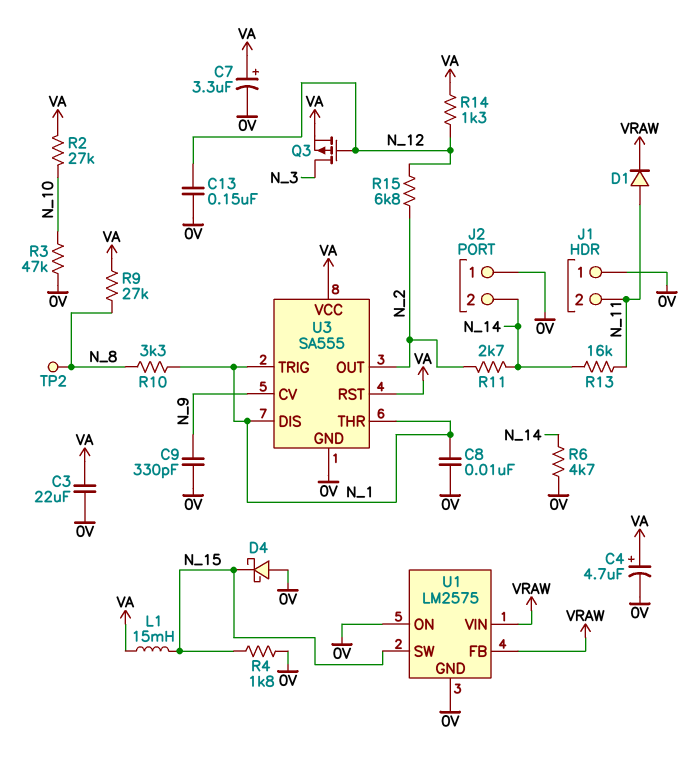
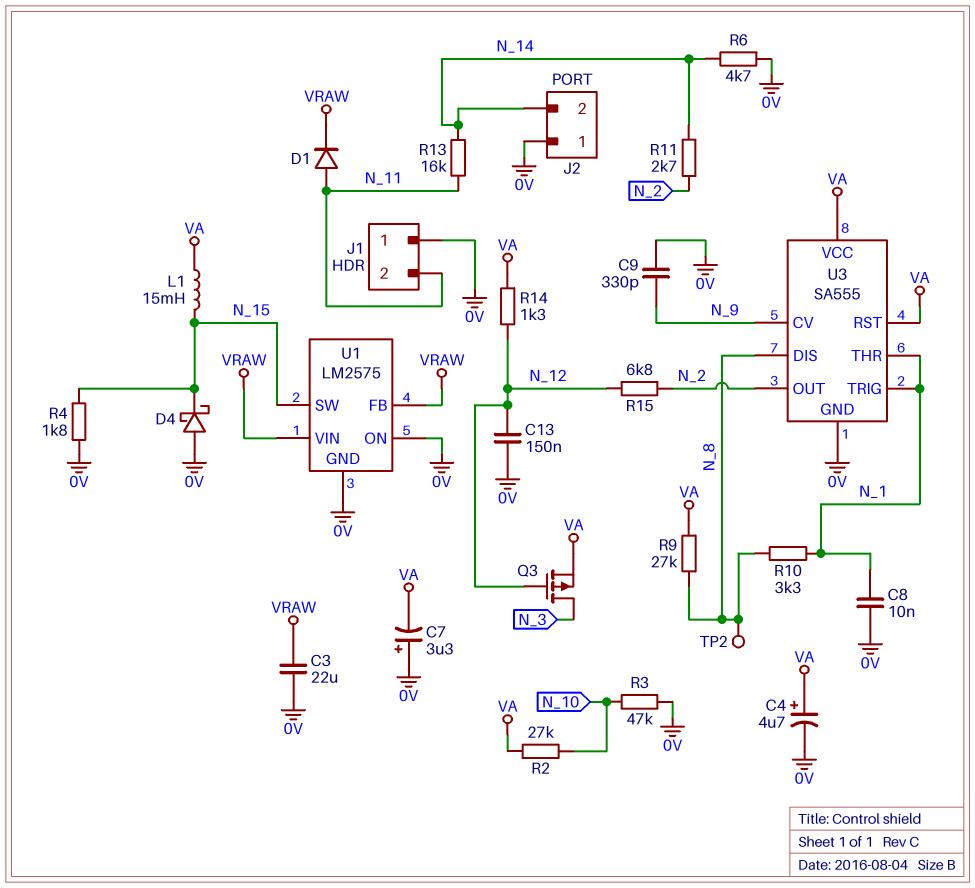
C3: 22uF (0V, VA) -> 22uF (0V, VRAW)
C7: 3.3uF (plus VA, minus 0V) -> 3.3uF (plus 0V, minus VA)
U3 pin DIS: N_1 -> N_8

